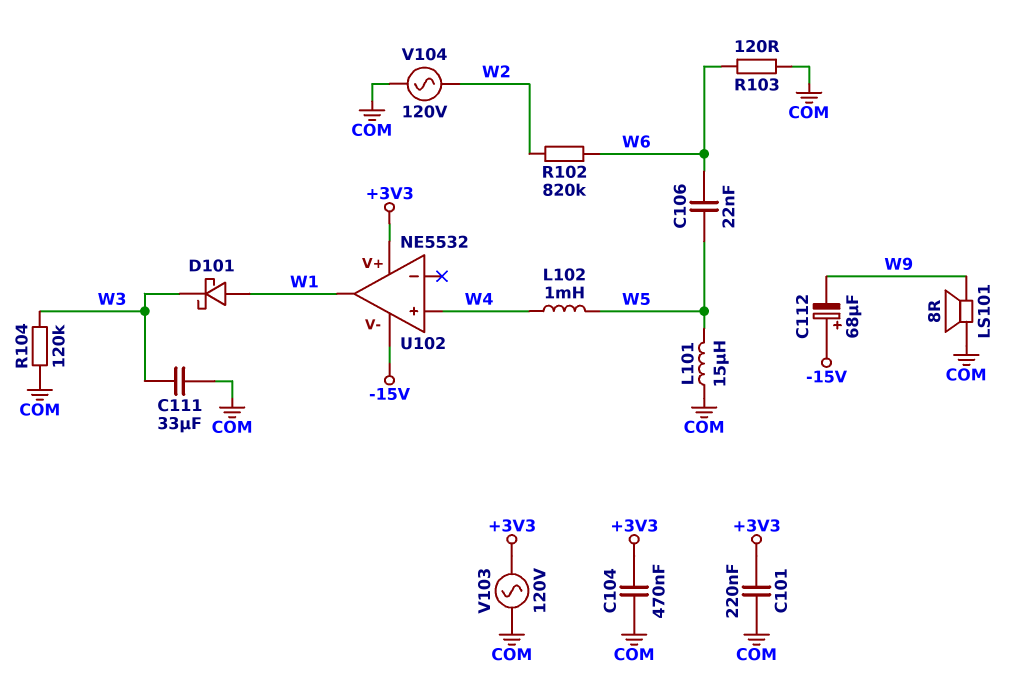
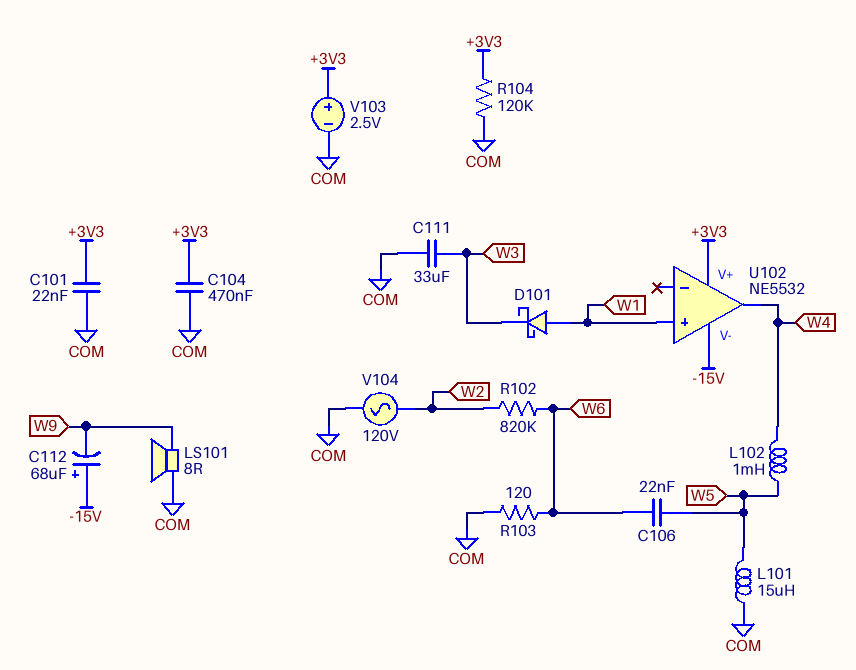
C101: 220nF (+3V3, COM) -> 22nF (+3V3, COM)
R104: 120k (COM, W3) -> 120k (+3V3, COM)
U102 pin in+: W4 -> W1
U102 pin out: W1 -> W4
V103: AC 120V (+3V3, COM) -> 2.5V (plus +3V3, minus COM)

